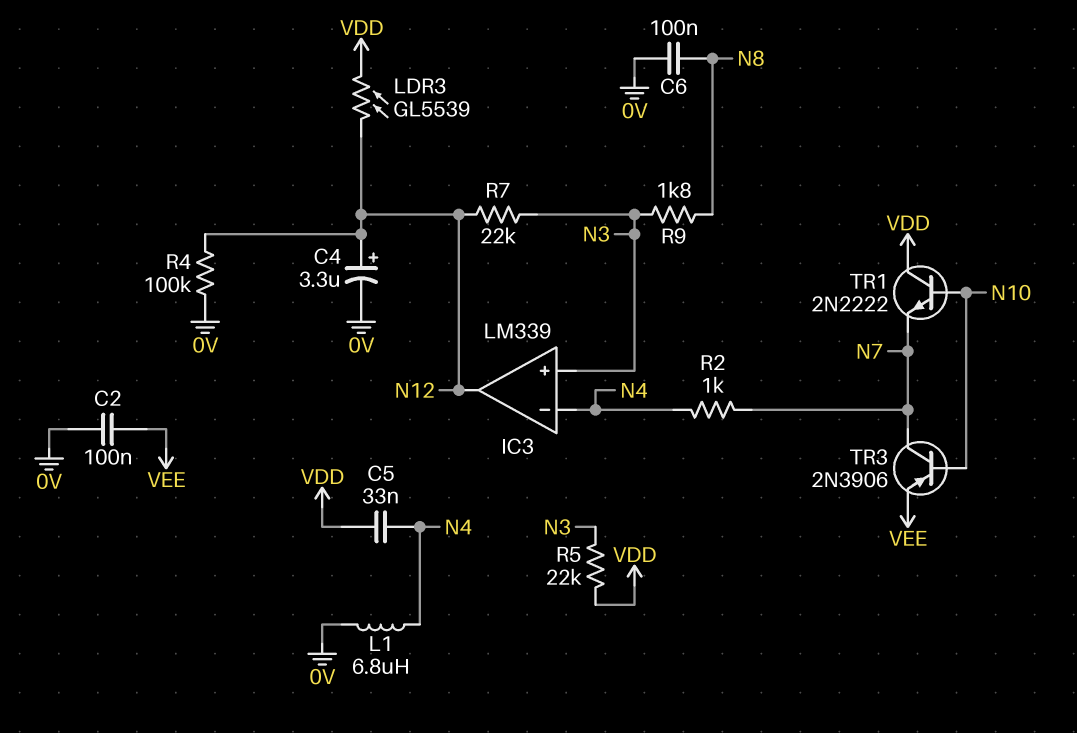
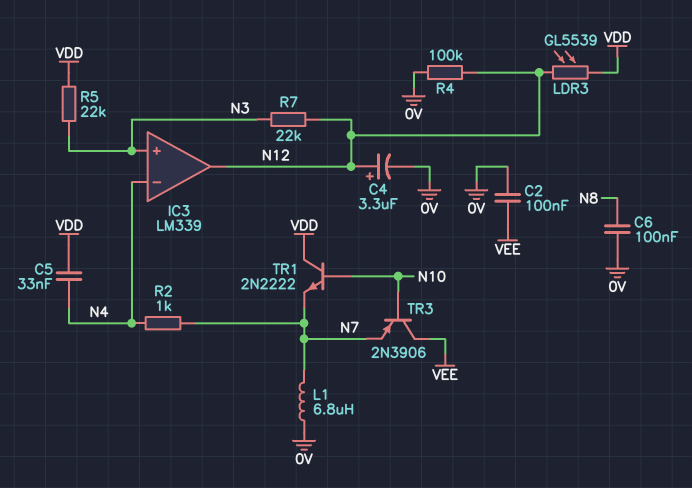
L1: 6.8uH (0V, N4) -> 6.8uH (0V, N7)
R9: 1.8k (N3, N8) -> none
TR3: PNP 2N3906 (B N10, C N7, E VEE) -> PNP 2N3906 (B N10, C VEE, E N7)

